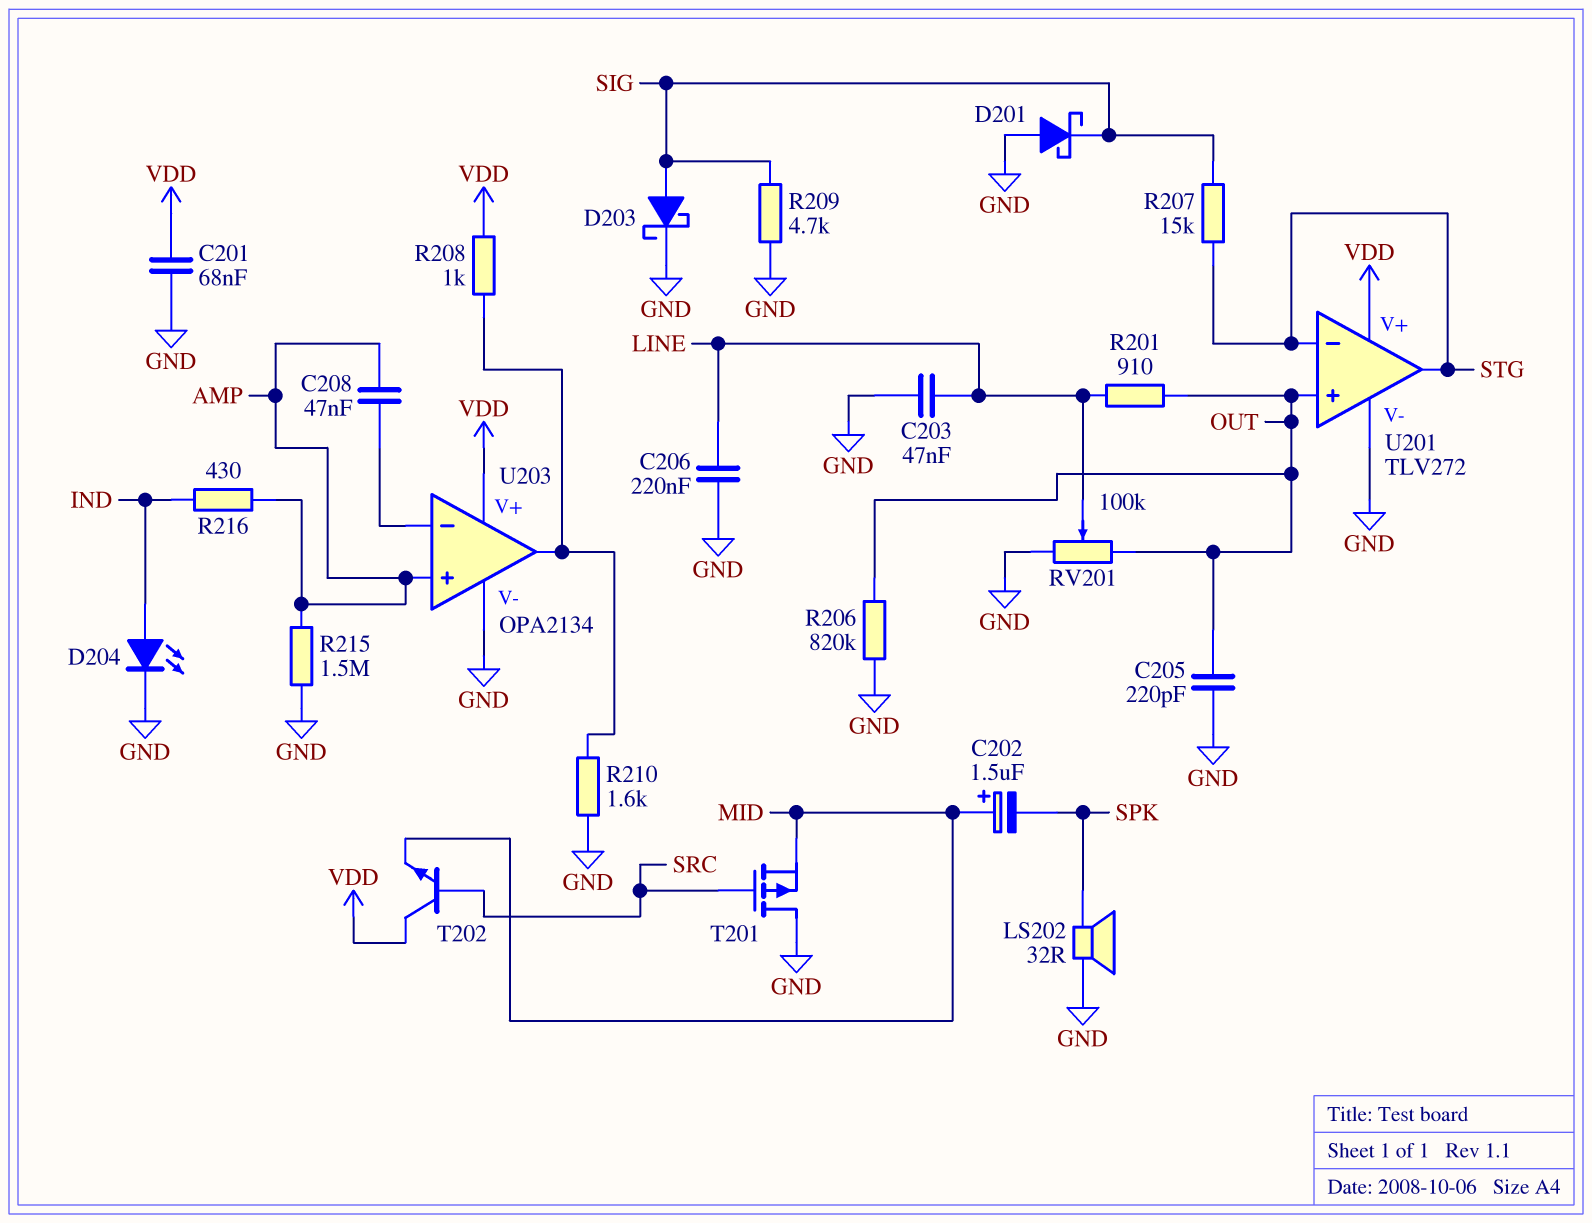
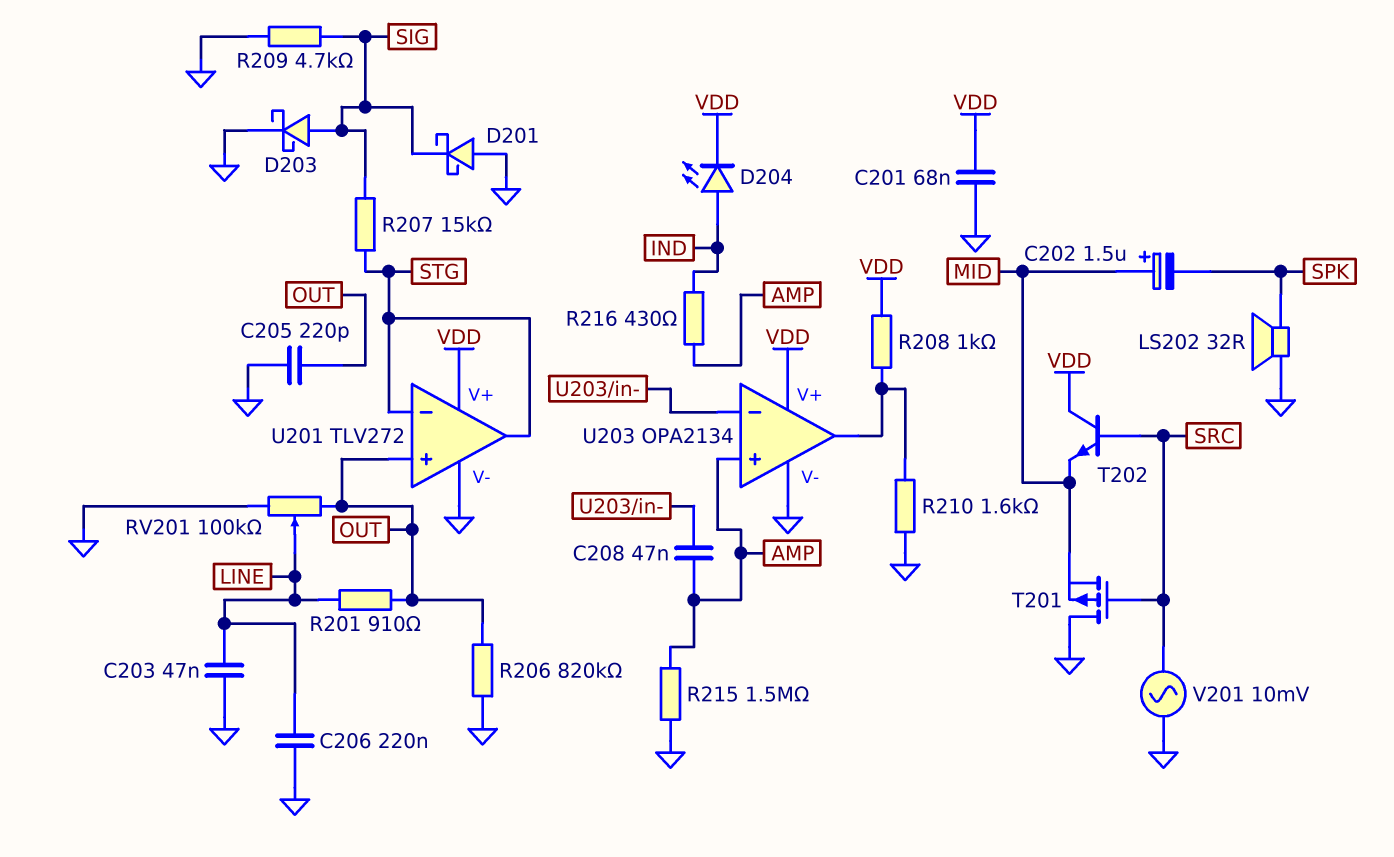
D204: LED (A IND, K GND) -> LED (A IND, K VDD)
V201: none -> AC 10mV (GND, SRC)

